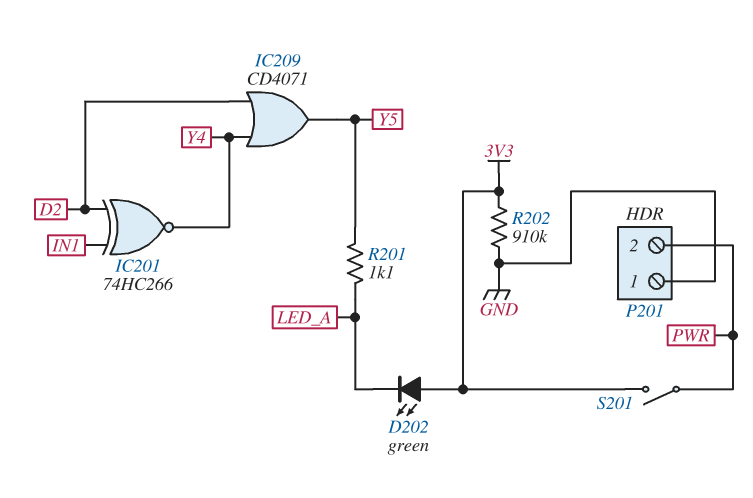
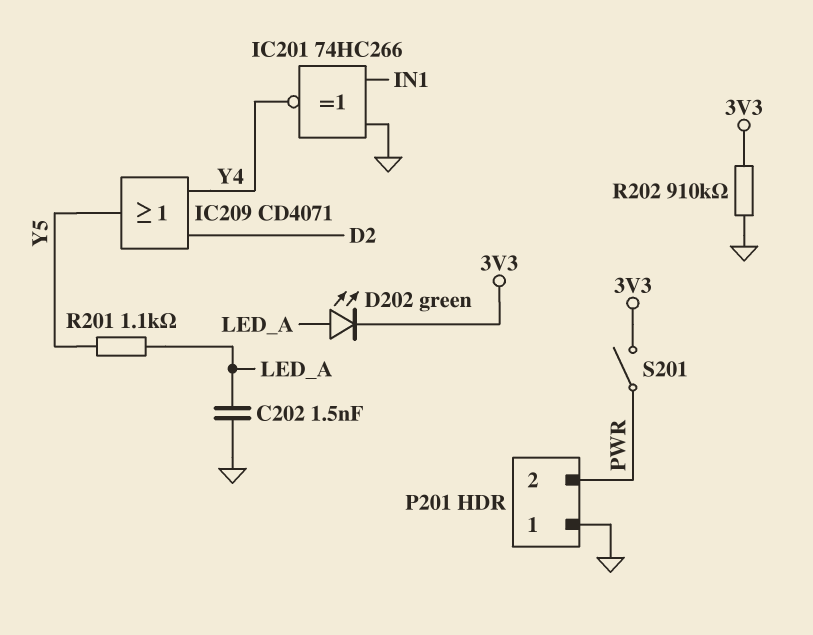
C202: none -> 1.5nF (GND, LED_A)
D202: LED green (A 3V3, K LED_A) -> LED green (A LED_A, K 3V3)
IC201: XNOR 74HC266 (in D2, in IN1, out Y4) -> XNOR 74HC266 (in GND, in IN1, out Y4)

